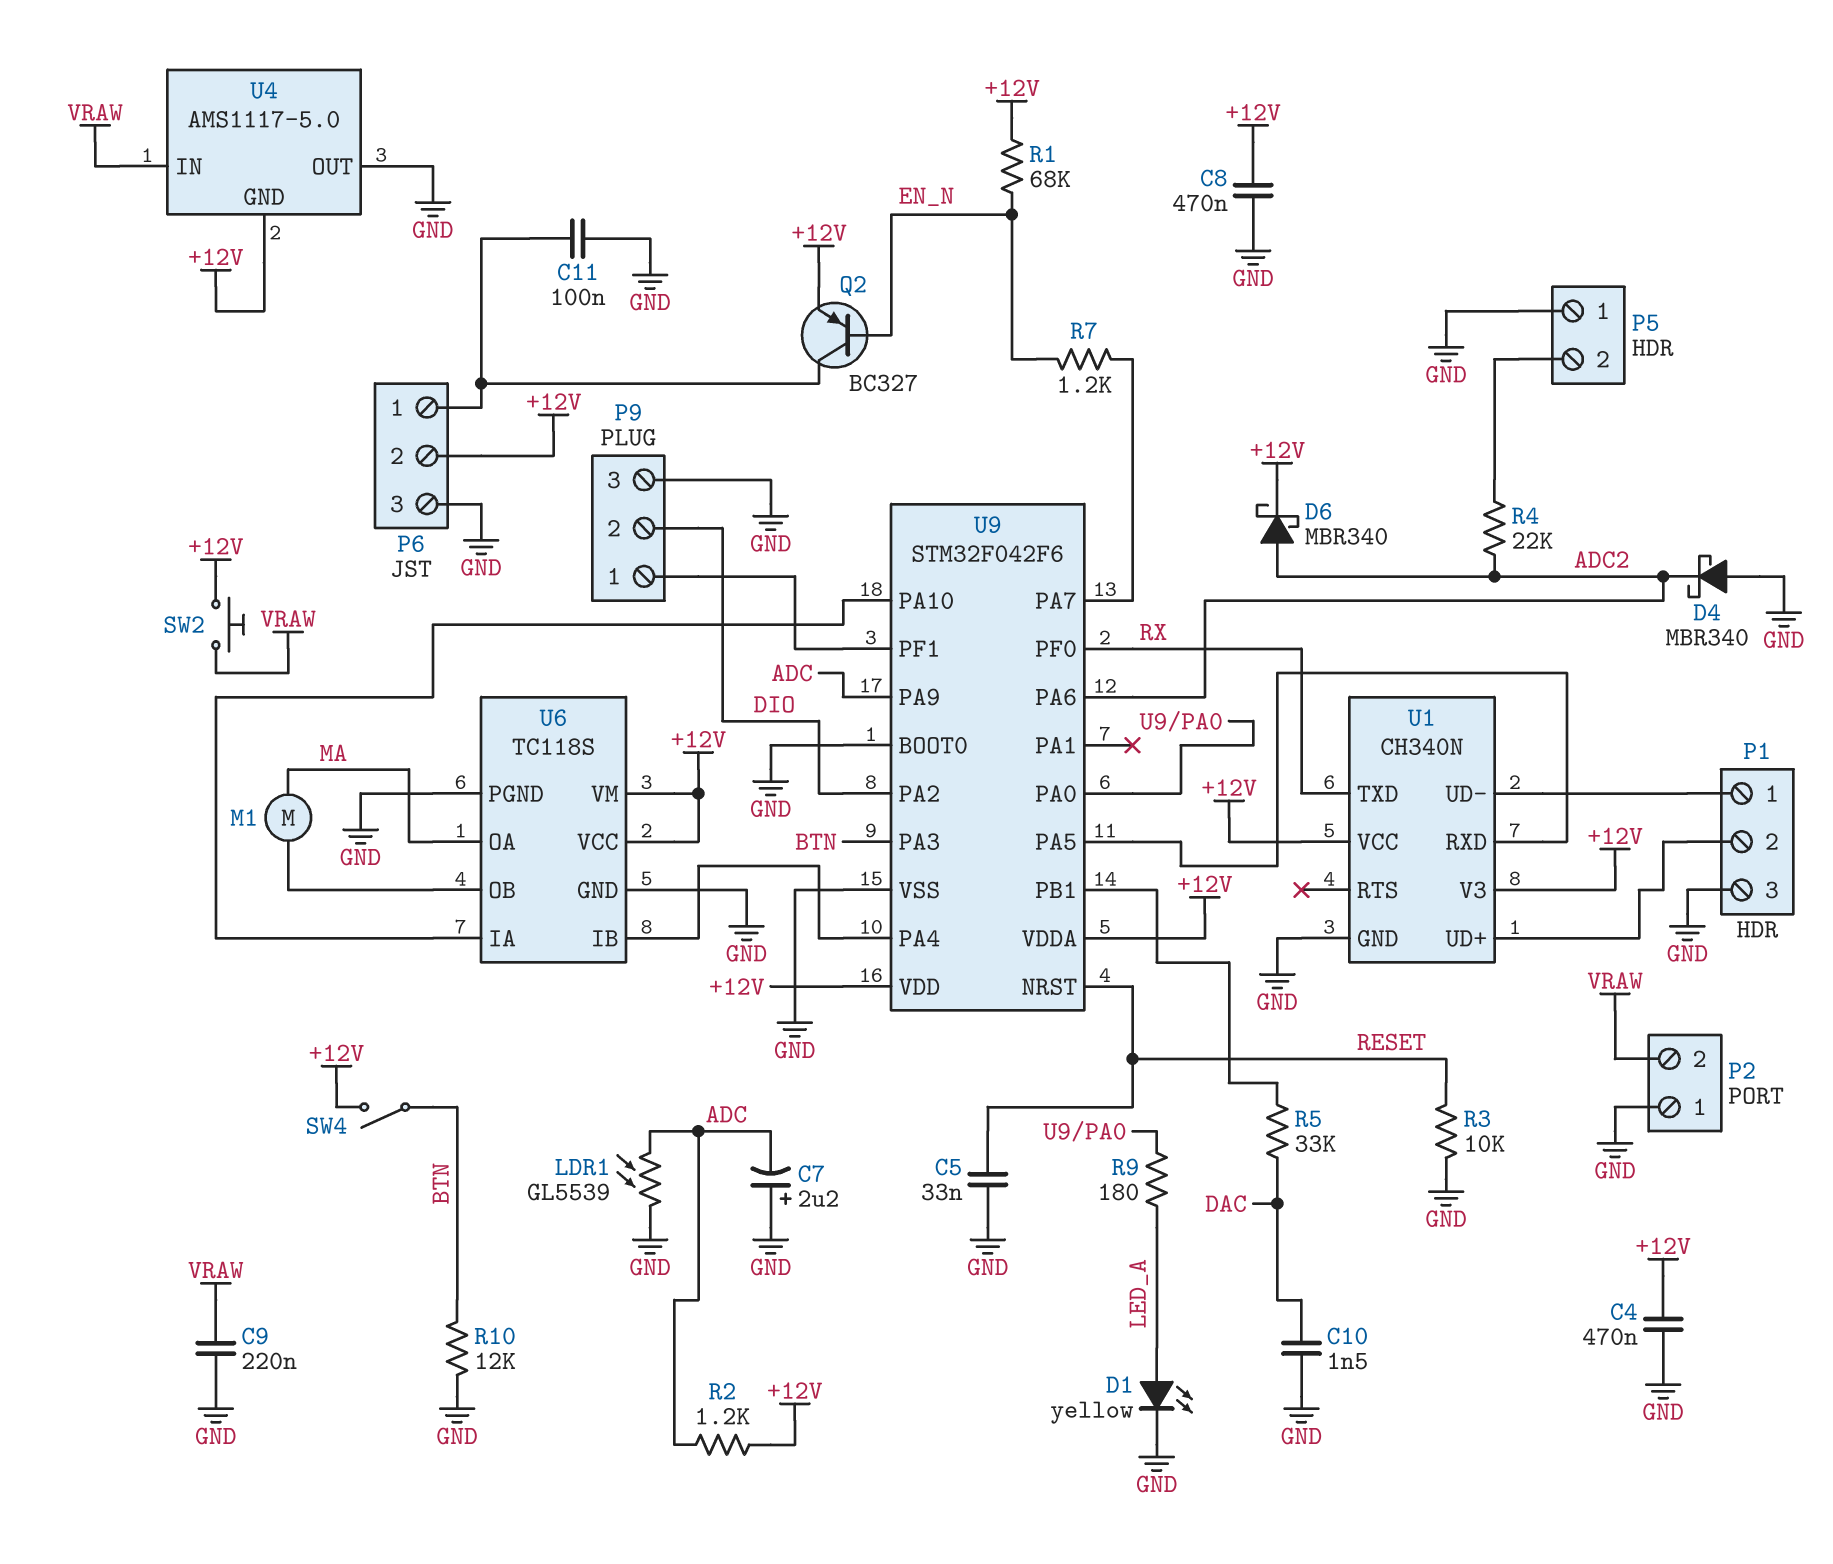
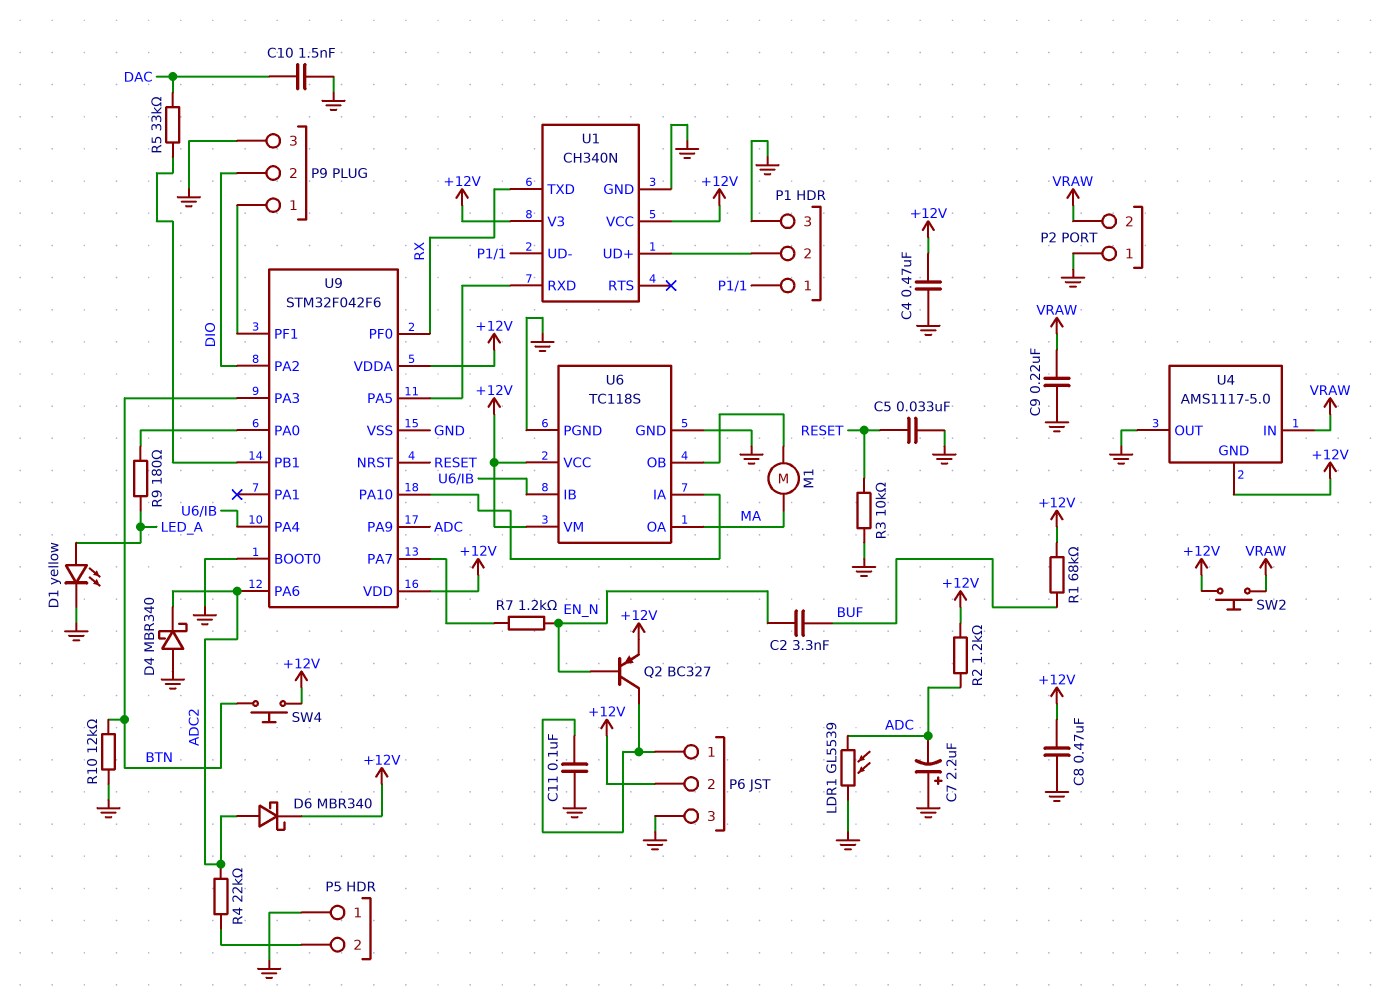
C2: none -> 3.3nF (BUF, EN_N)
R1: 68k (+12V, EN_N) -> 68k (+12V, BUF)
SW4: switch (+12V, BTN) -> button (+12V, BTN)

